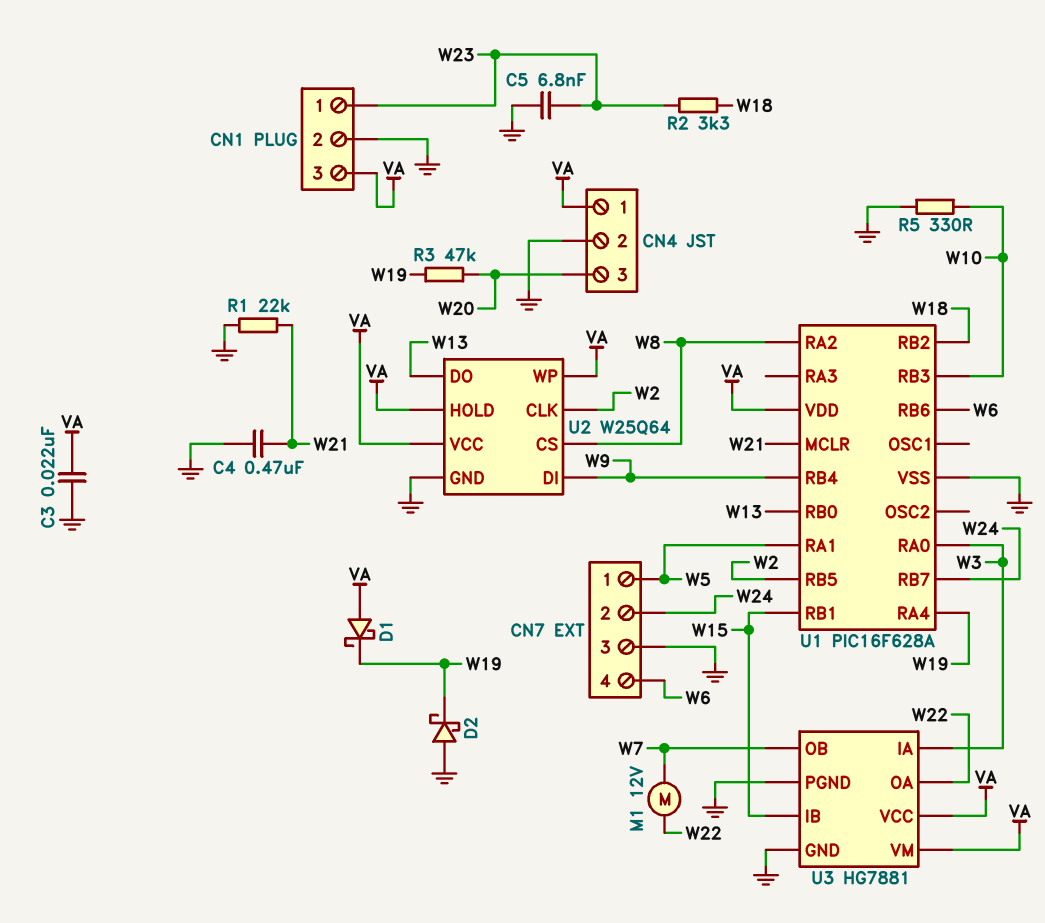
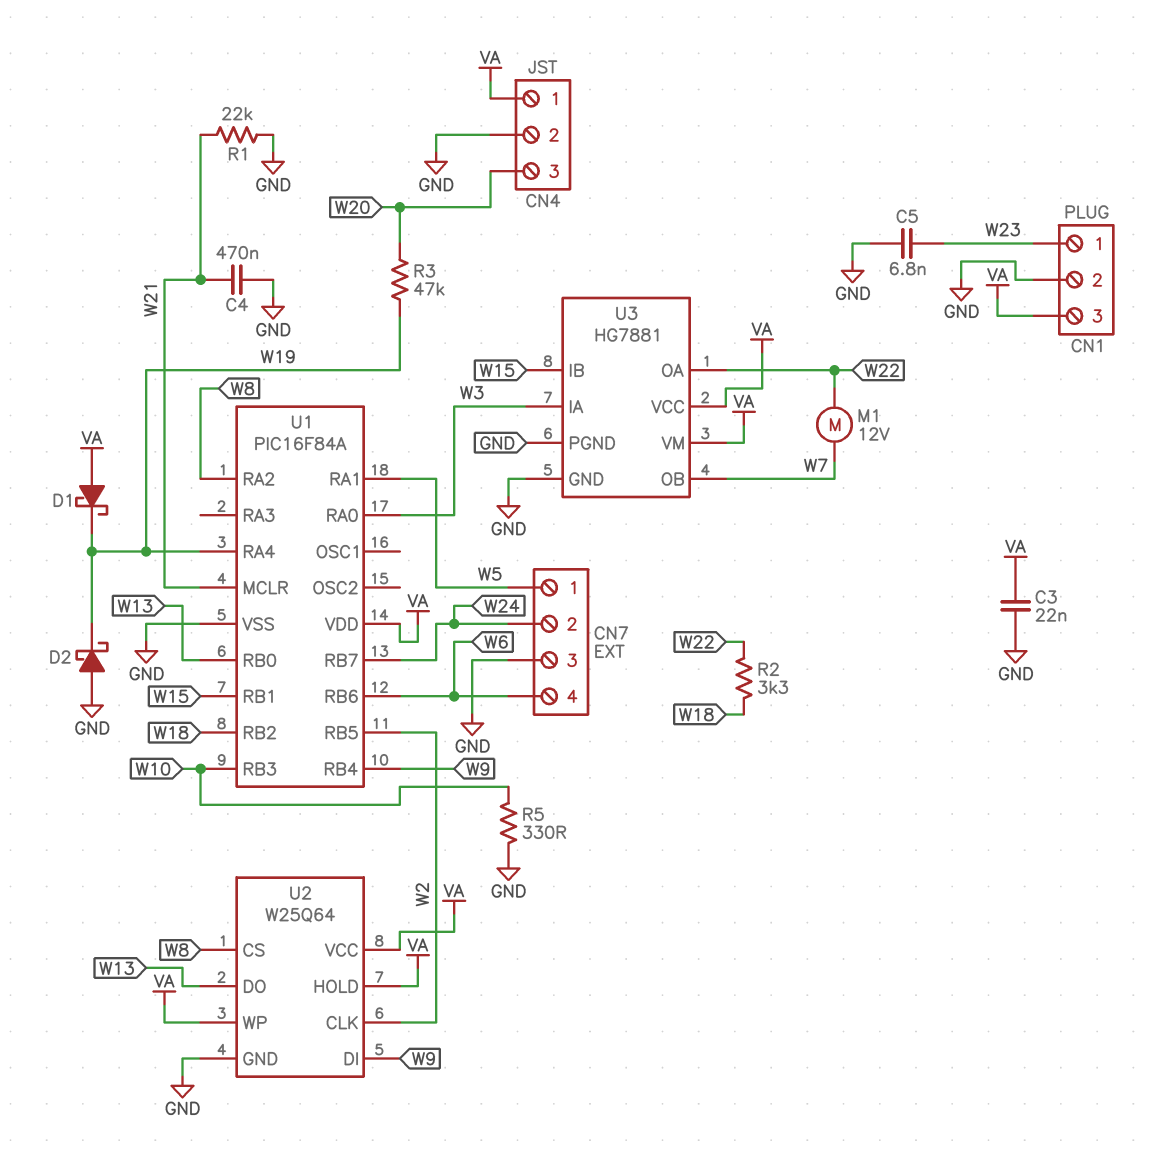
R2: 3.3k (W18, W23) -> 3.3k (W18, W22)
U1: PIC16F628A -> PIC16F84A

